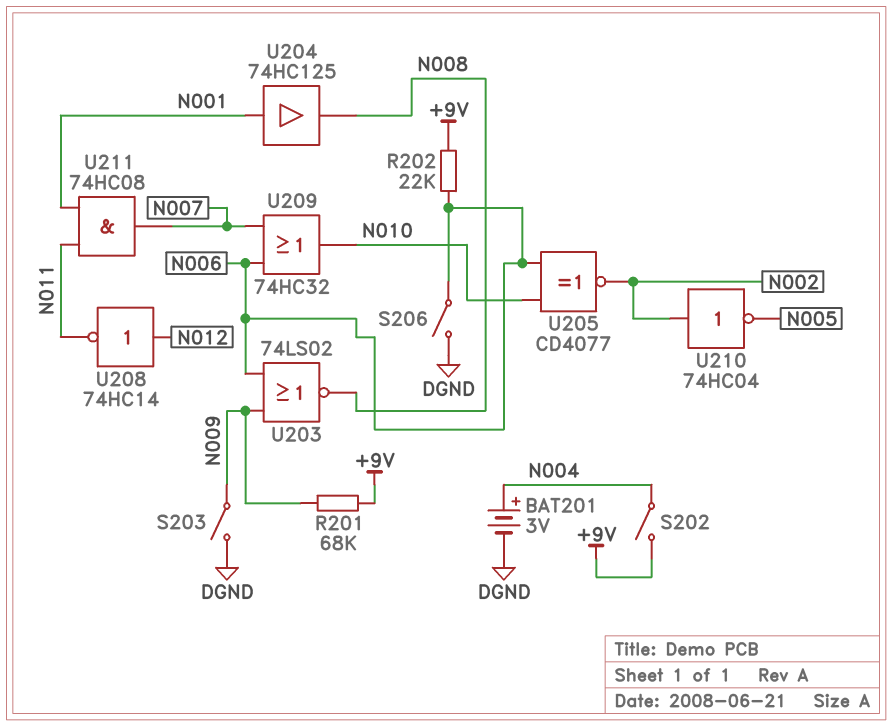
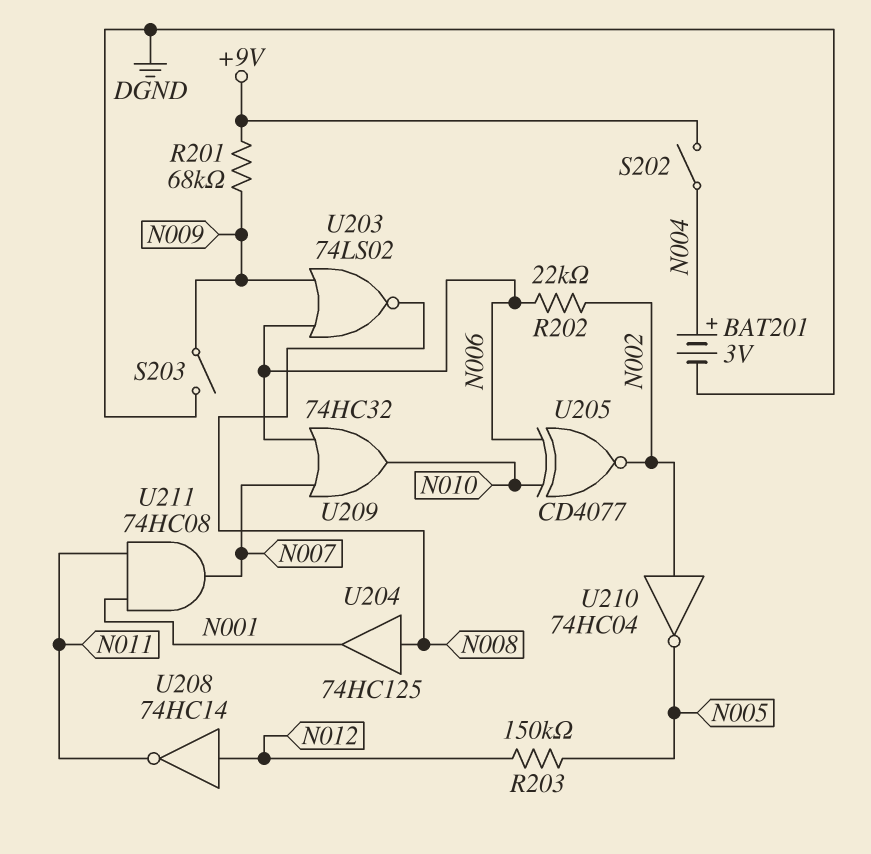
R202: 22k (+9V, N006) -> 22k (N002, N006)
R203: none -> 150k (N005, N012)
S206: switch (DGND, N006) -> none
U204: buffer 74HC125 (in N001, out N008) -> buffer 74HC125 (in N008, out N001)

